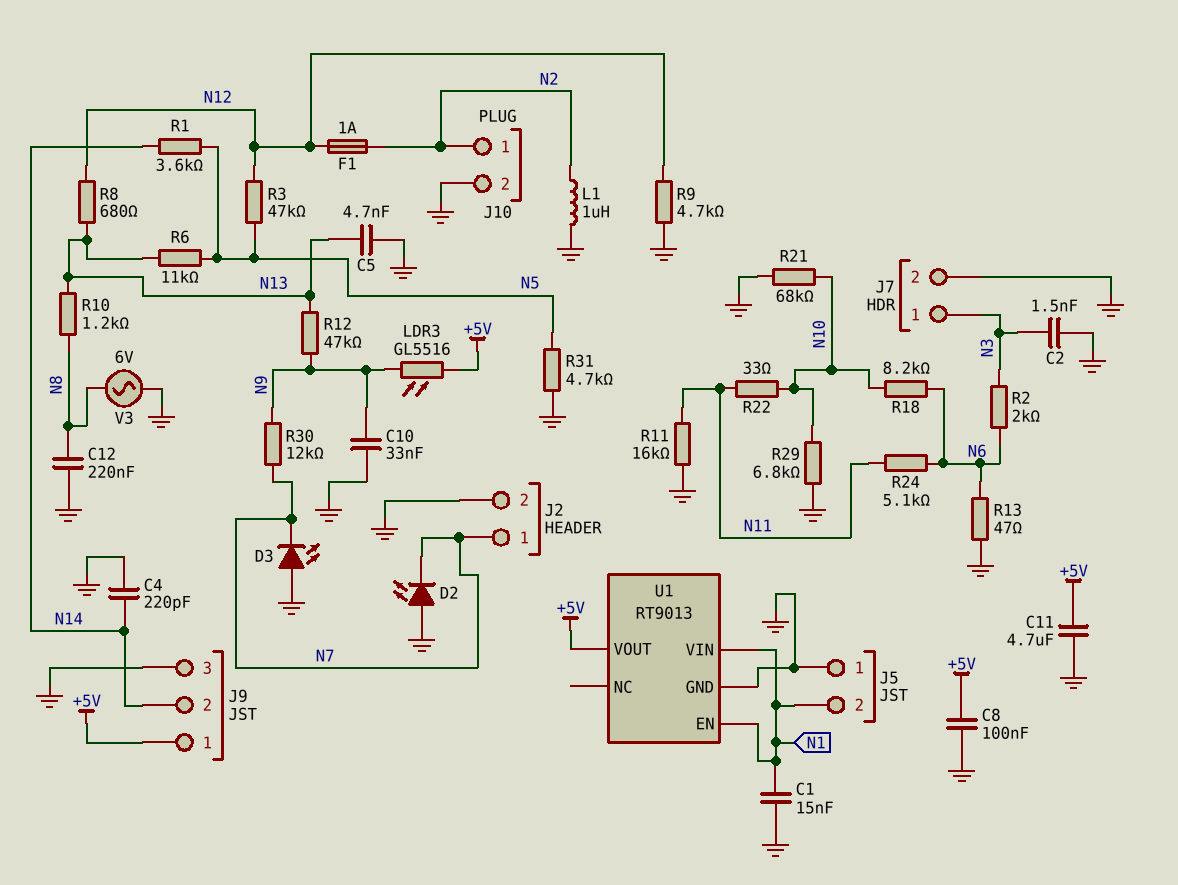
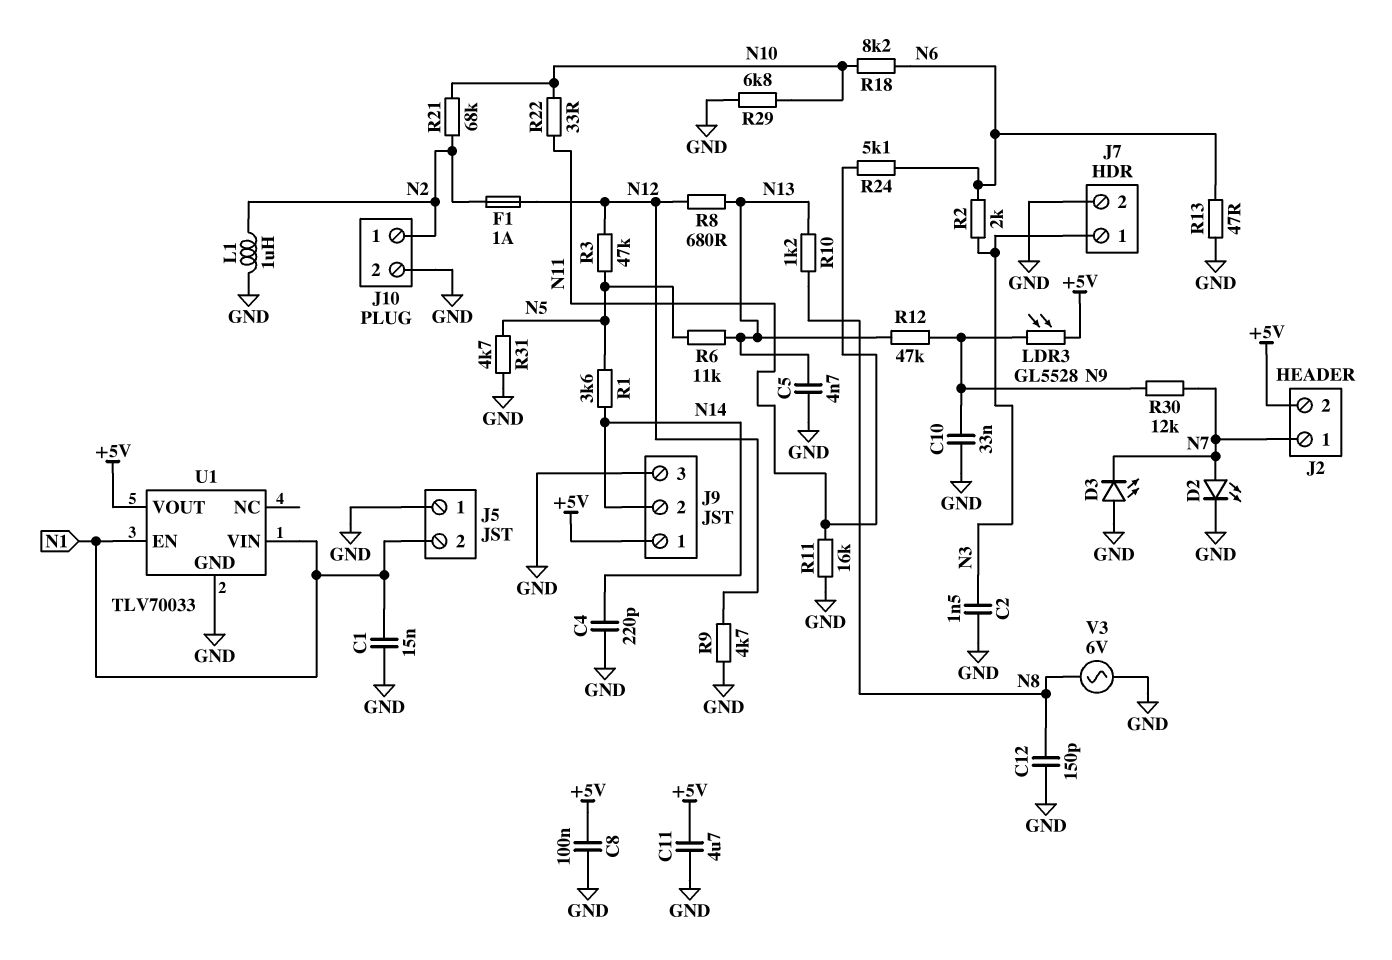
C12: 220nF (GND, N8) -> 150pF (GND, N8)
D2: LED (A GND, K N7) -> LED (A N7, K GND)
J2 pin 2: GND -> +5V
LDR3: GL5516 (+5V, N9) -> GL5528 (+5V, N9)
R21: 68k (GND, N10) -> 68k (N2, N10)
U1: RT9013 -> TLV70033

